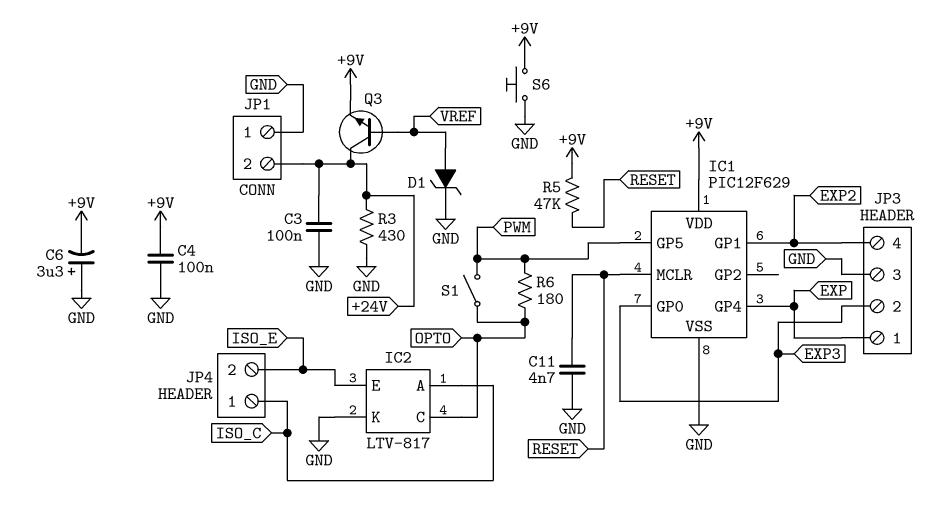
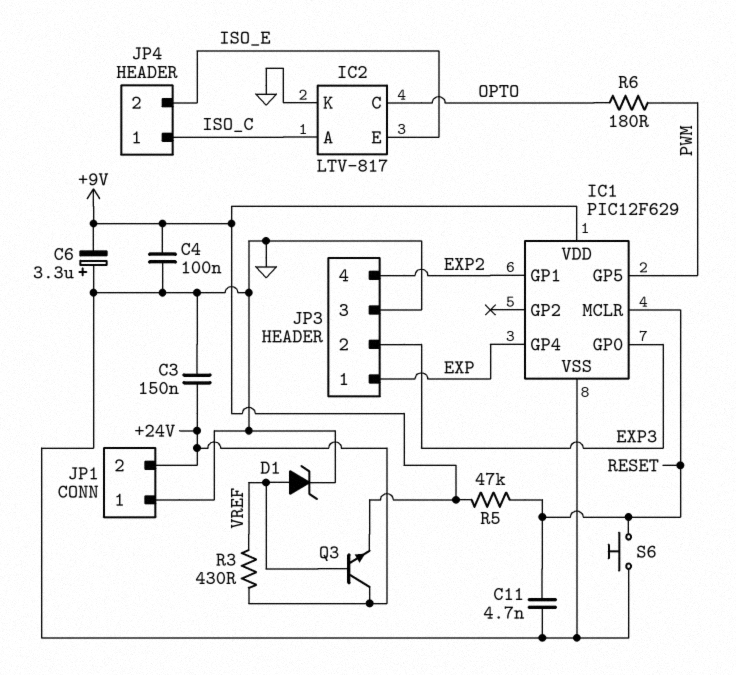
C3: 100nF (+24V, GND) -> 150nF (+24V, GND)
R3: 430 (+24V, GND) -> 430 (+24V, VREF)
S1: switch (OPTO, PWM) -> none
S6: button (+9V, GND) -> button (GND, RESET)

